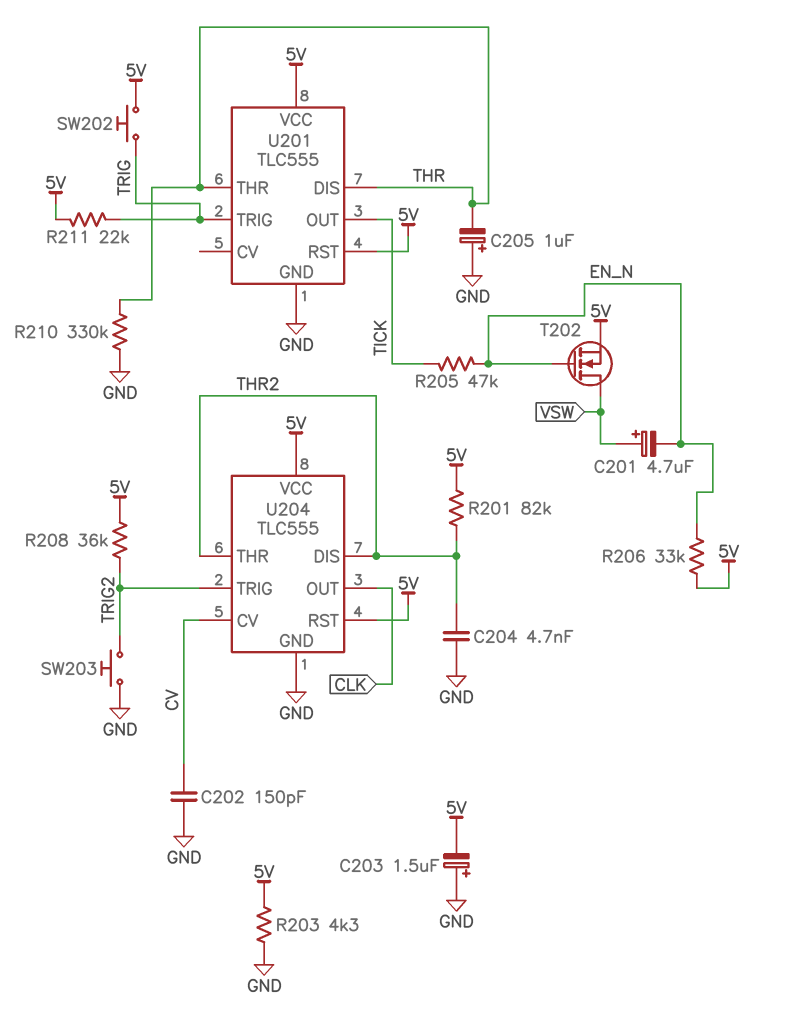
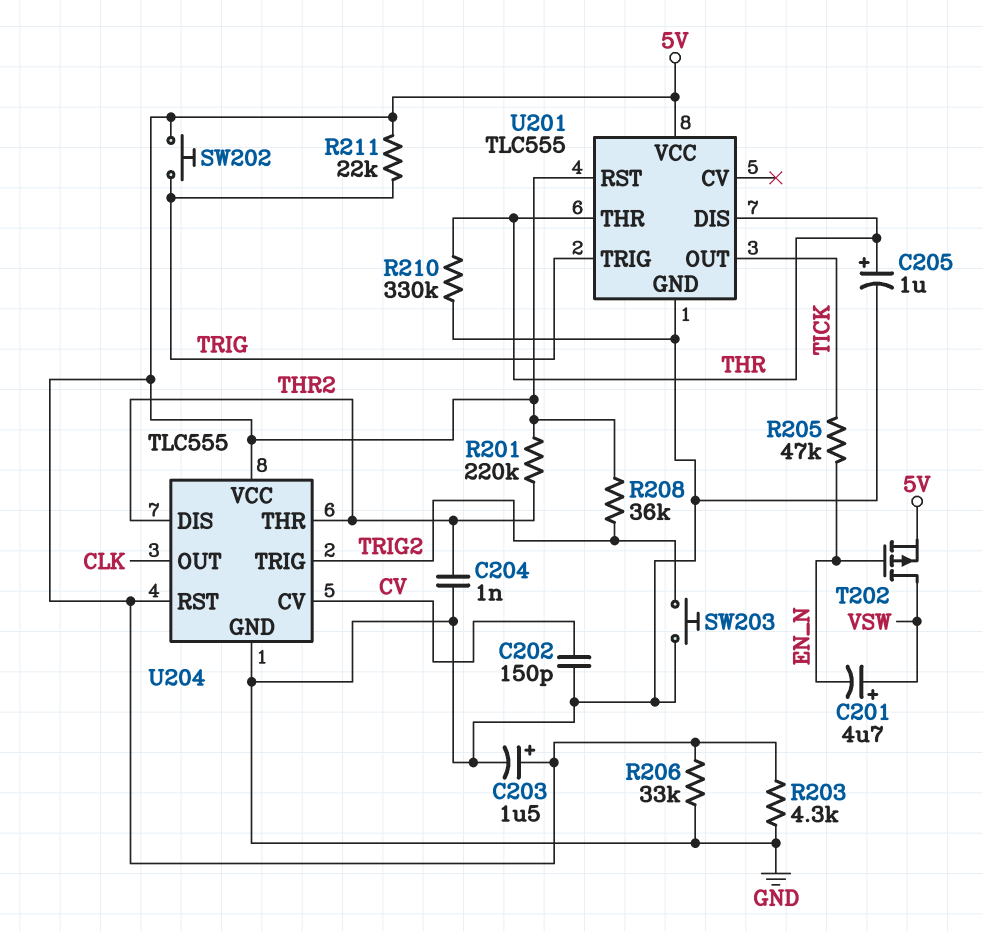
C203: 1.5uF (plus GND, minus 5V) -> 1.5uF (plus 5V, minus GND)
C204: 4.7nF (GND, THR2) -> 1nF (GND, THR2)
C205: 1uF (plus GND, minus THR) -> 1uF (plus THR, minus GND)
R201: 82k (5V, THR2) -> 220k (5V, THR2)
R206: 33k (5V, EN_N) -> 33k (5V, GND)
T202: NMOS (G EN_N, D VSW, S 5V) -> PMOS (G EN_N, D VSW, S 5V)

